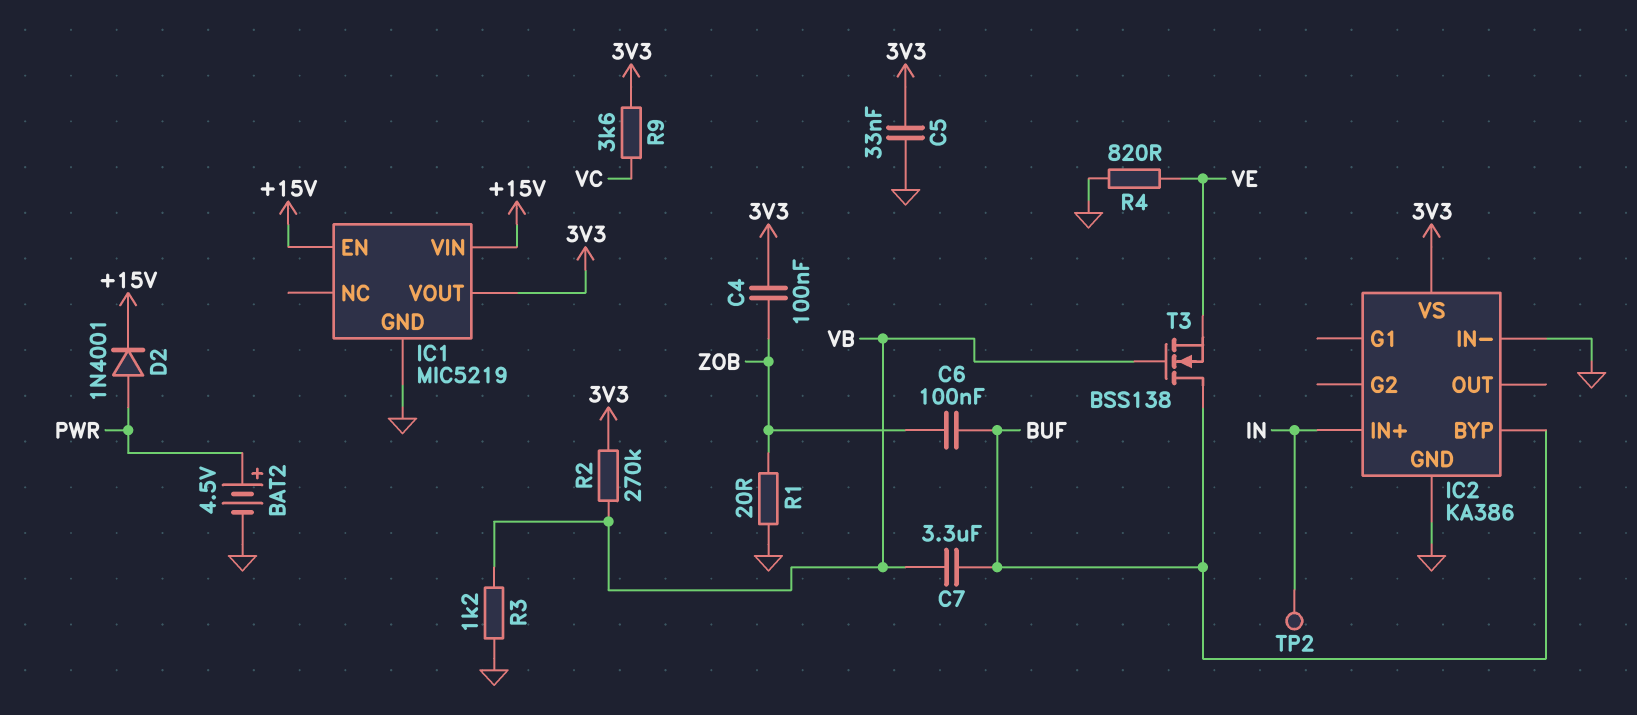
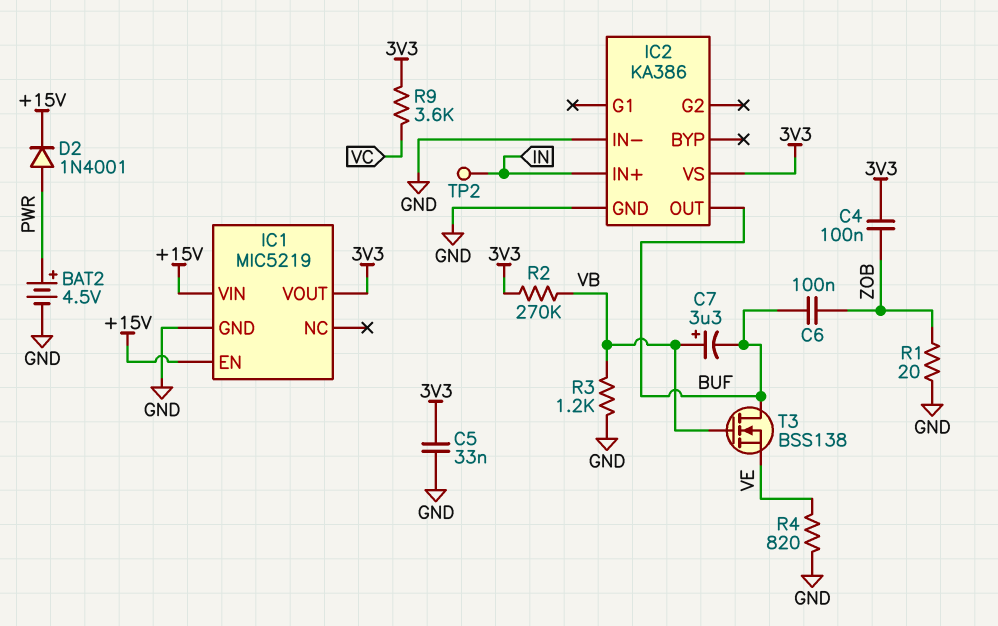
C7: 3.3uF (BUF, VB) -> 3.3uF (plus VB, minus BUF)
IC2 pin BYP: BUF -> none
IC2 pin OUT: none -> BUF

